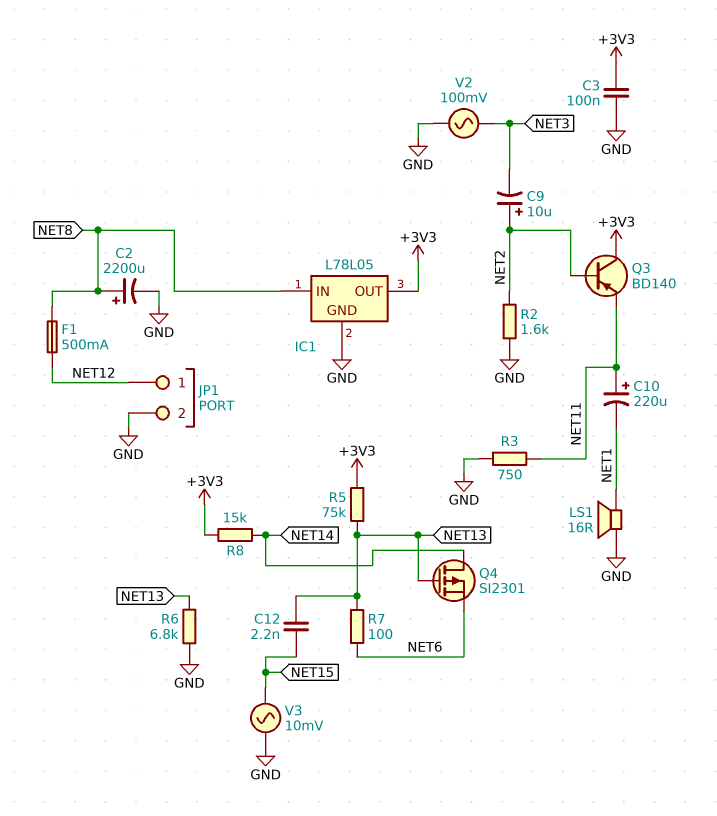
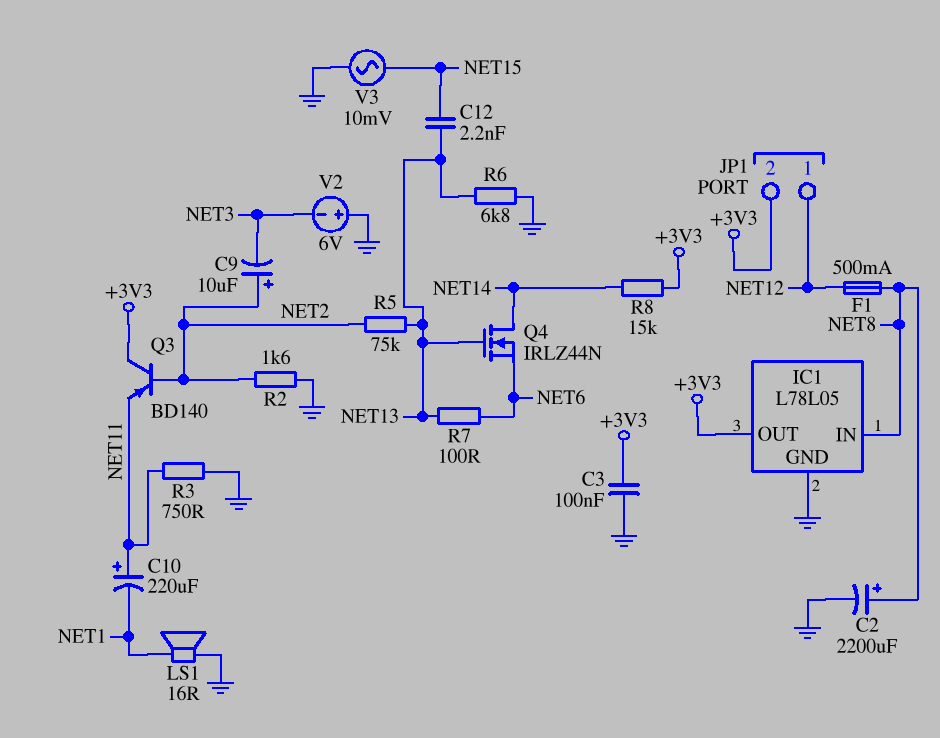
JP1 pin 2: GND -> +3V3
Q4: PMOS SI2301 (G NET13, D NET14, S NET6) -> NMOS IRLZ44N (G NET13, D NET14, S NET6)
R5: 75k (+3V3, NET13) -> 75k (NET2, NET13)
V2: AC 100mV (GND, NET3) -> 6V (plus GND, minus NET3)

